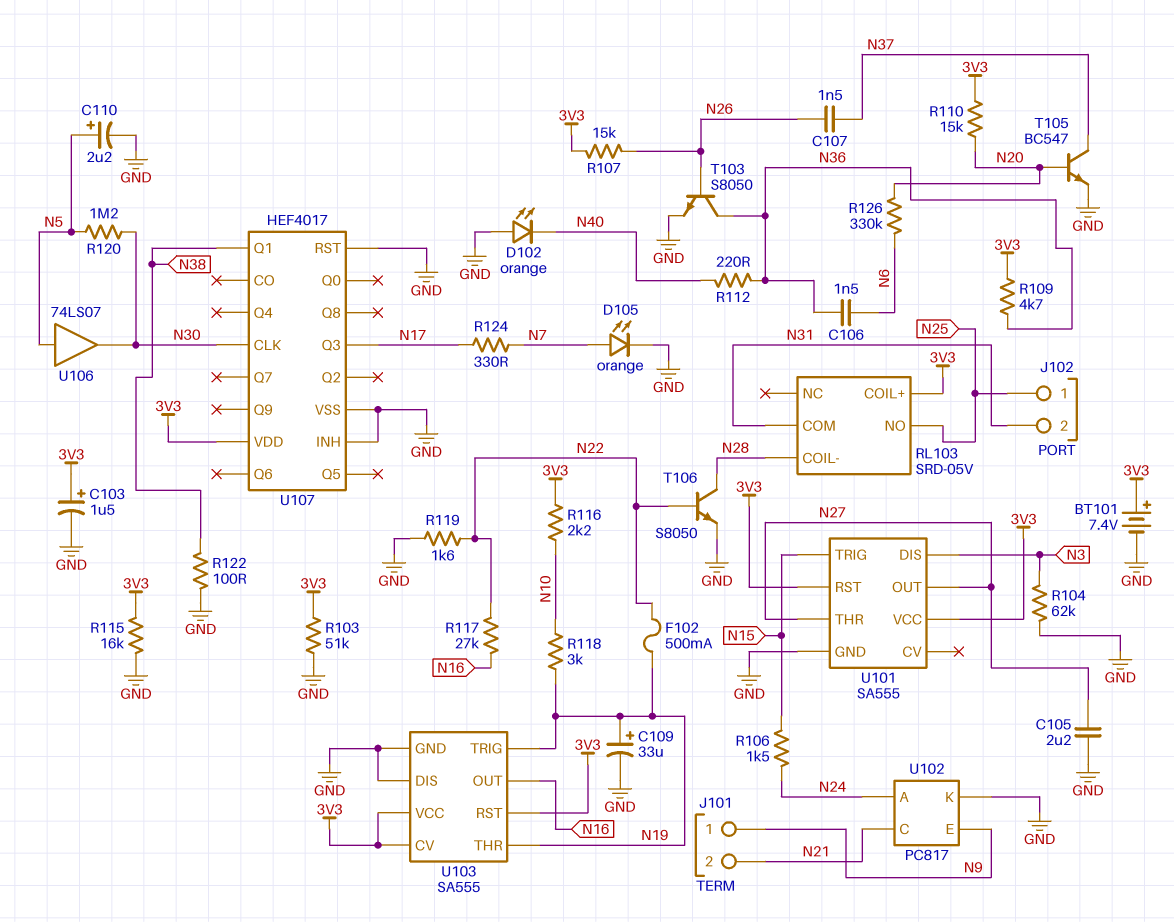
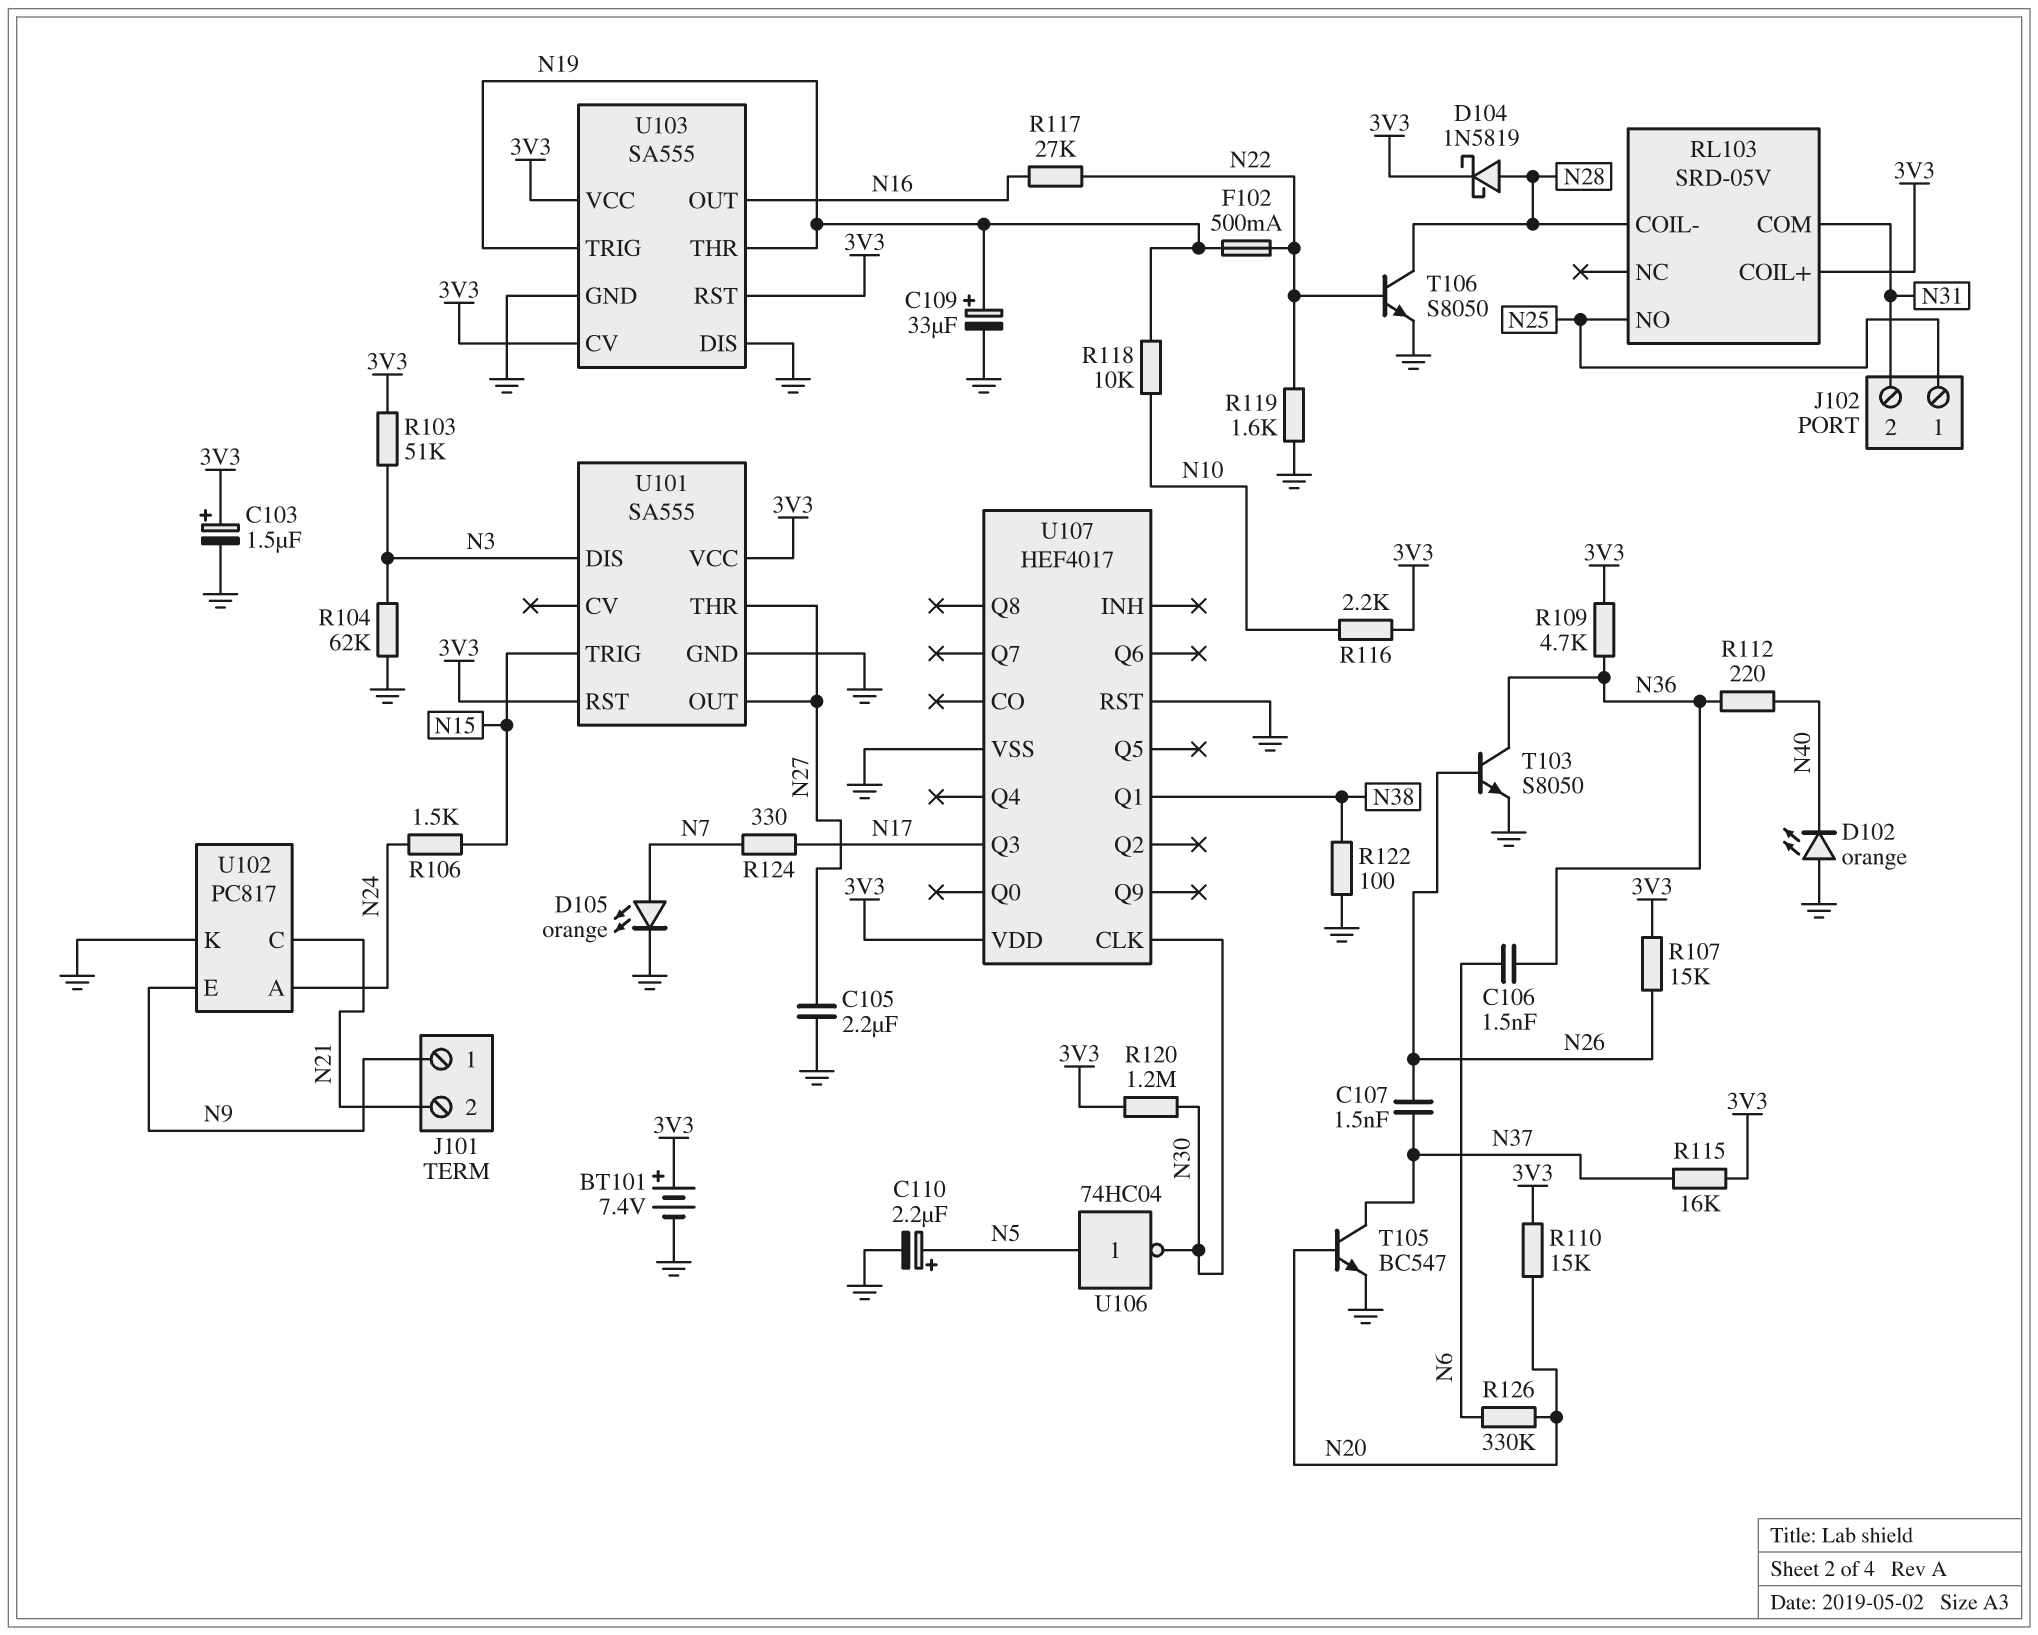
D104: none -> schottky 1N5819 (A N28, K 3V3)
R103: 51k (3V3, GND) -> 51k (3V3, N3)
R115: 16k (3V3, GND) -> 16k (3V3, N37)
R118: 3k (N10, N19) -> 10k (N10, N19)
R120: 1.2M (N5, N30) -> 1.2M (3V3, N30)
U106: buffer 74LS07 (in N5, out N30) -> NOT 74HC04 (in N5, out N30)
U107 pin INH: GND -> none

